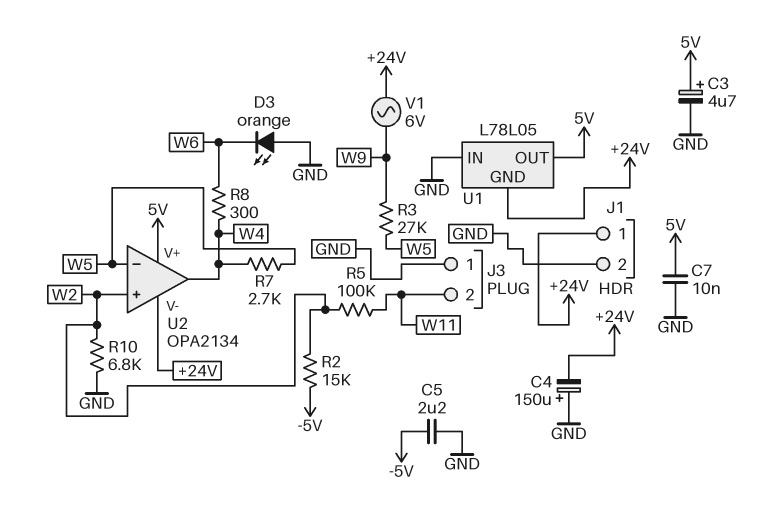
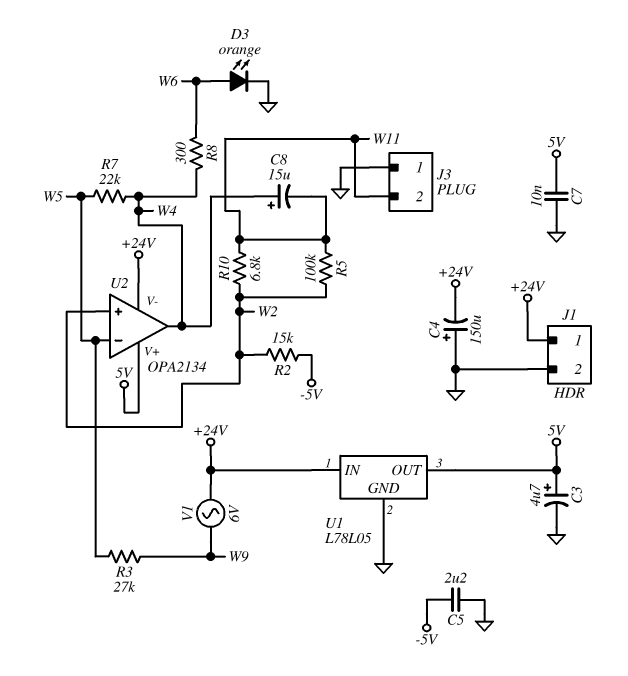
C8: none -> 15uF (plus W4, minus W11)
D3: LED orange (A GND, K W6) -> LED orange (A W6, K GND)
R7: 2.7k (W4, W5) -> 22k (W4, W5)
R10: 6.8k (GND, W2) -> 6.8k (W2, W11)
U1 pin GND: +24V -> GND
U1 pin IN: GND -> +24V

